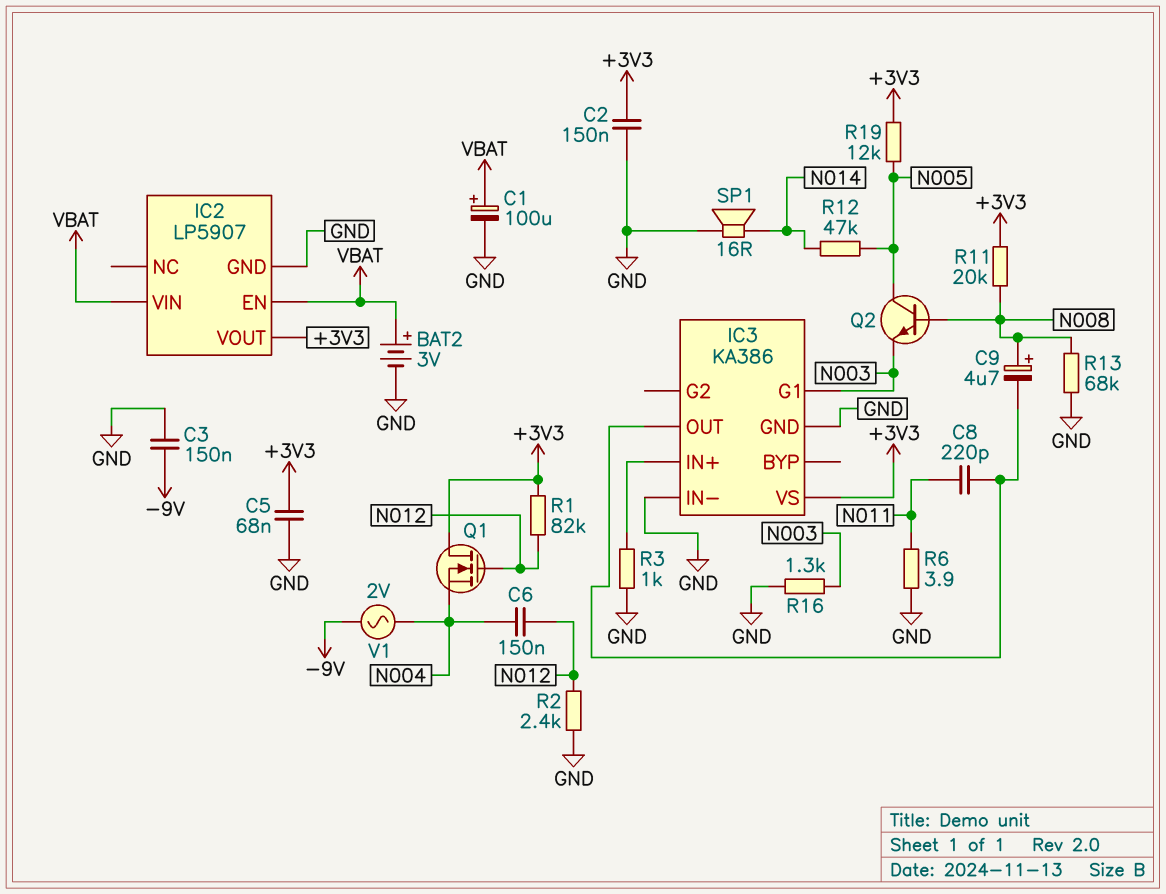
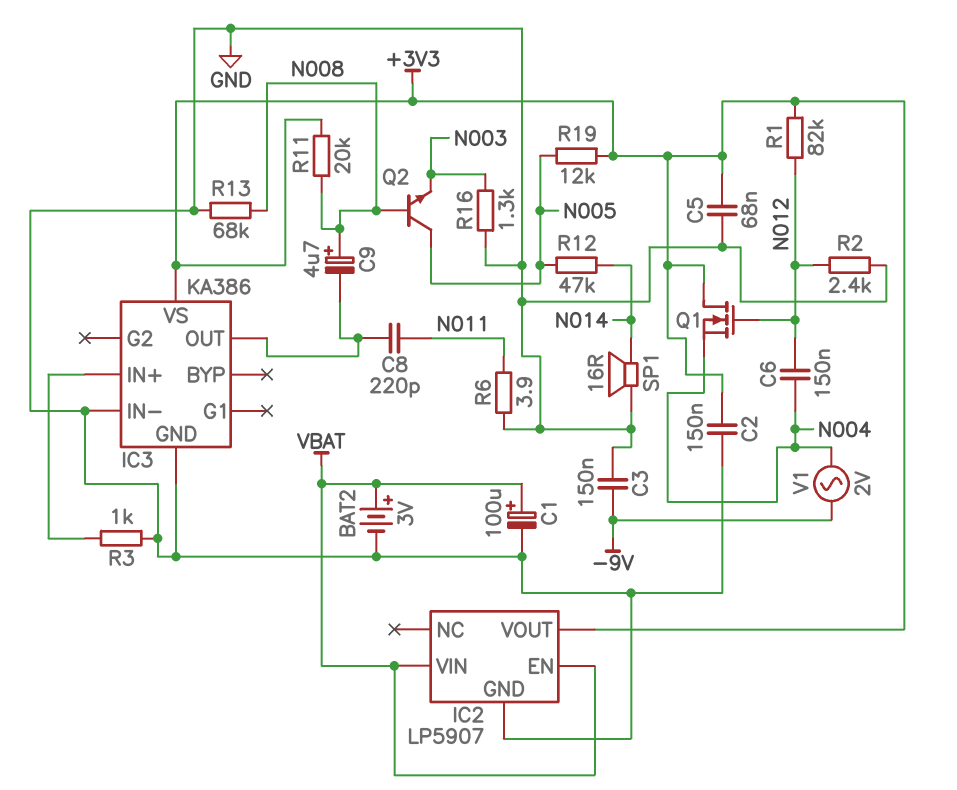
IC3 pin G1: N003 -> none

